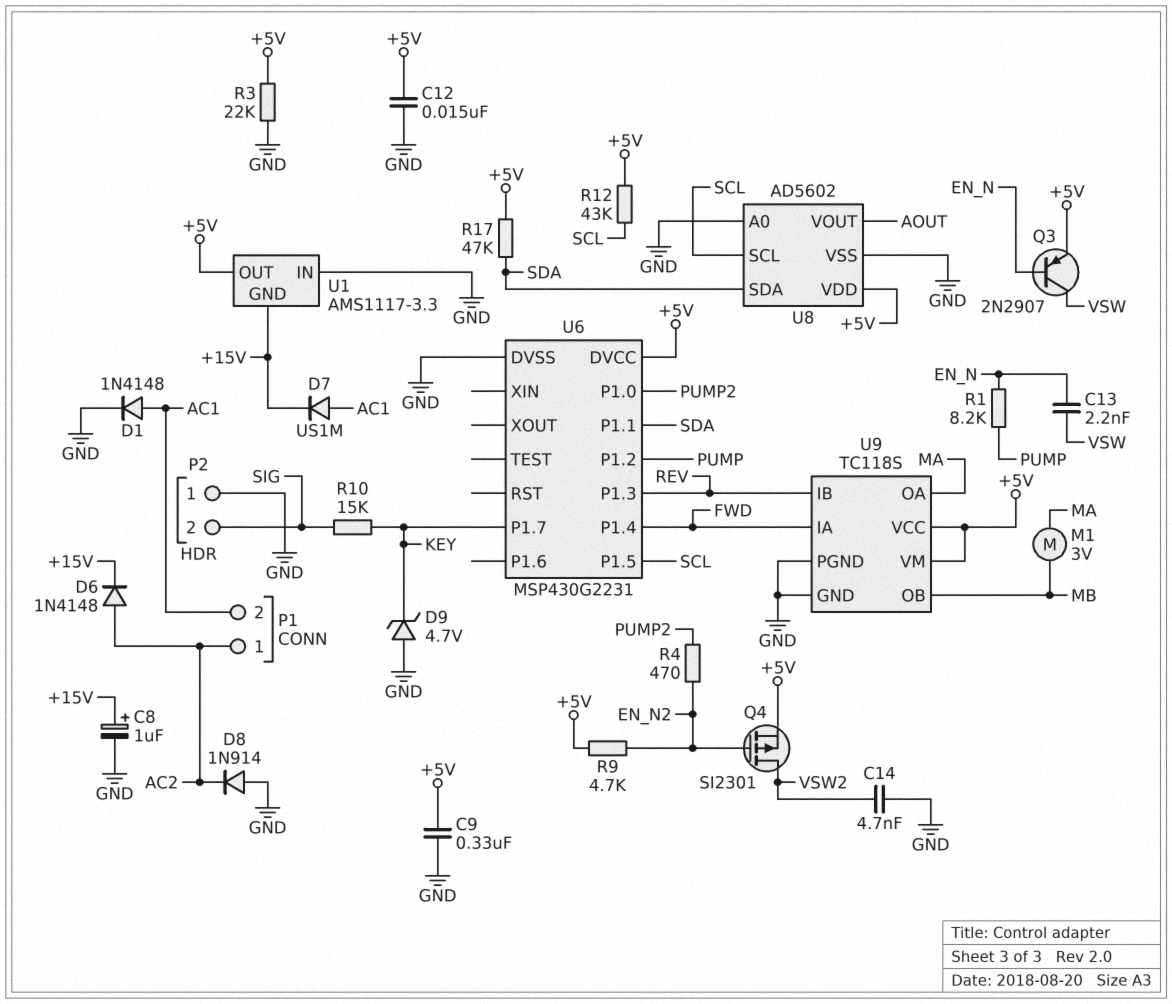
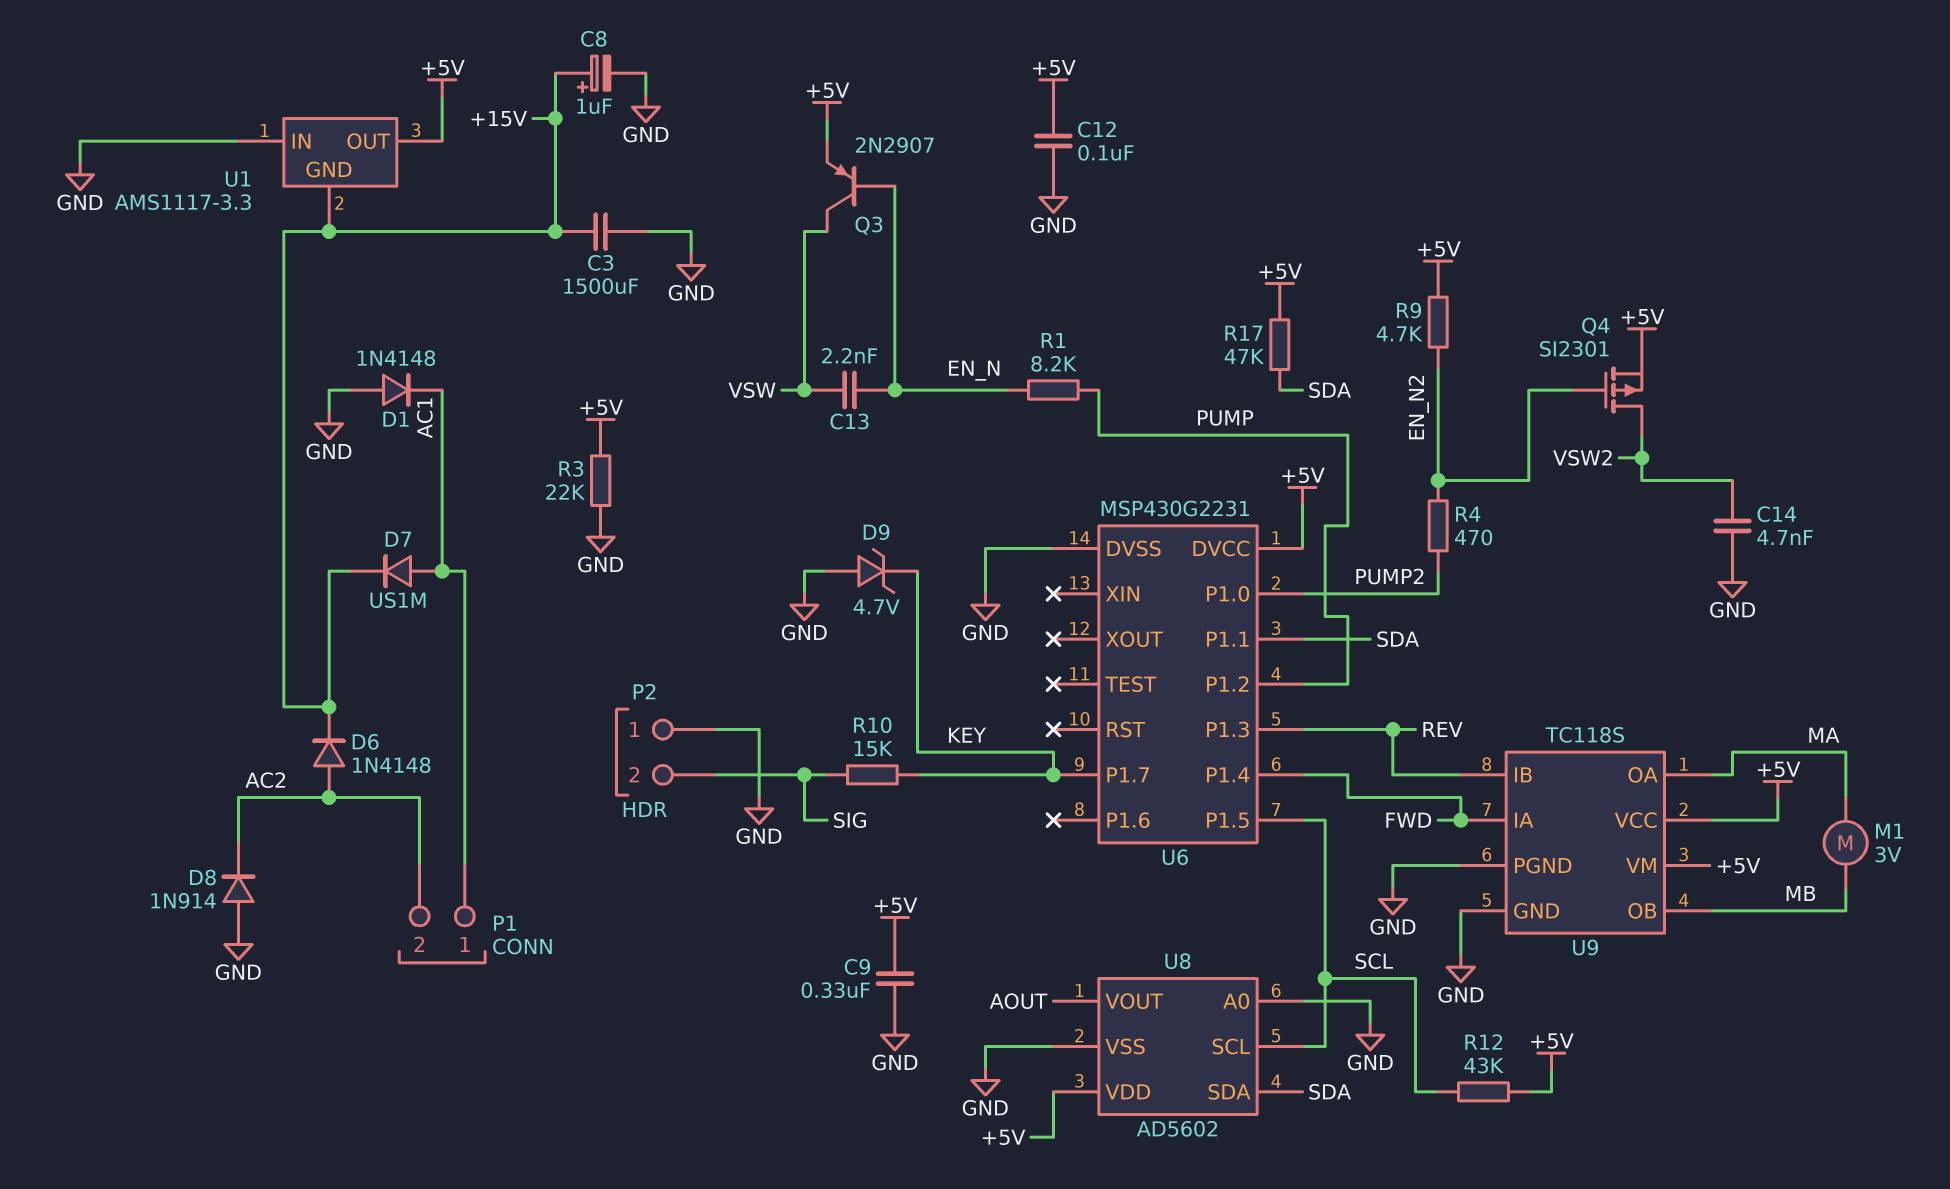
C3: none -> 1500uF (+15V, GND)
C12: 15nF (+5V, GND) -> 100nF (+5V, GND)
D1: diode 1N4148 (A AC1, K GND) -> diode 1N4148 (A GND, K AC1)
P1 pin 1: AC2 -> AC1
P1 pin 2: AC1 -> AC2

